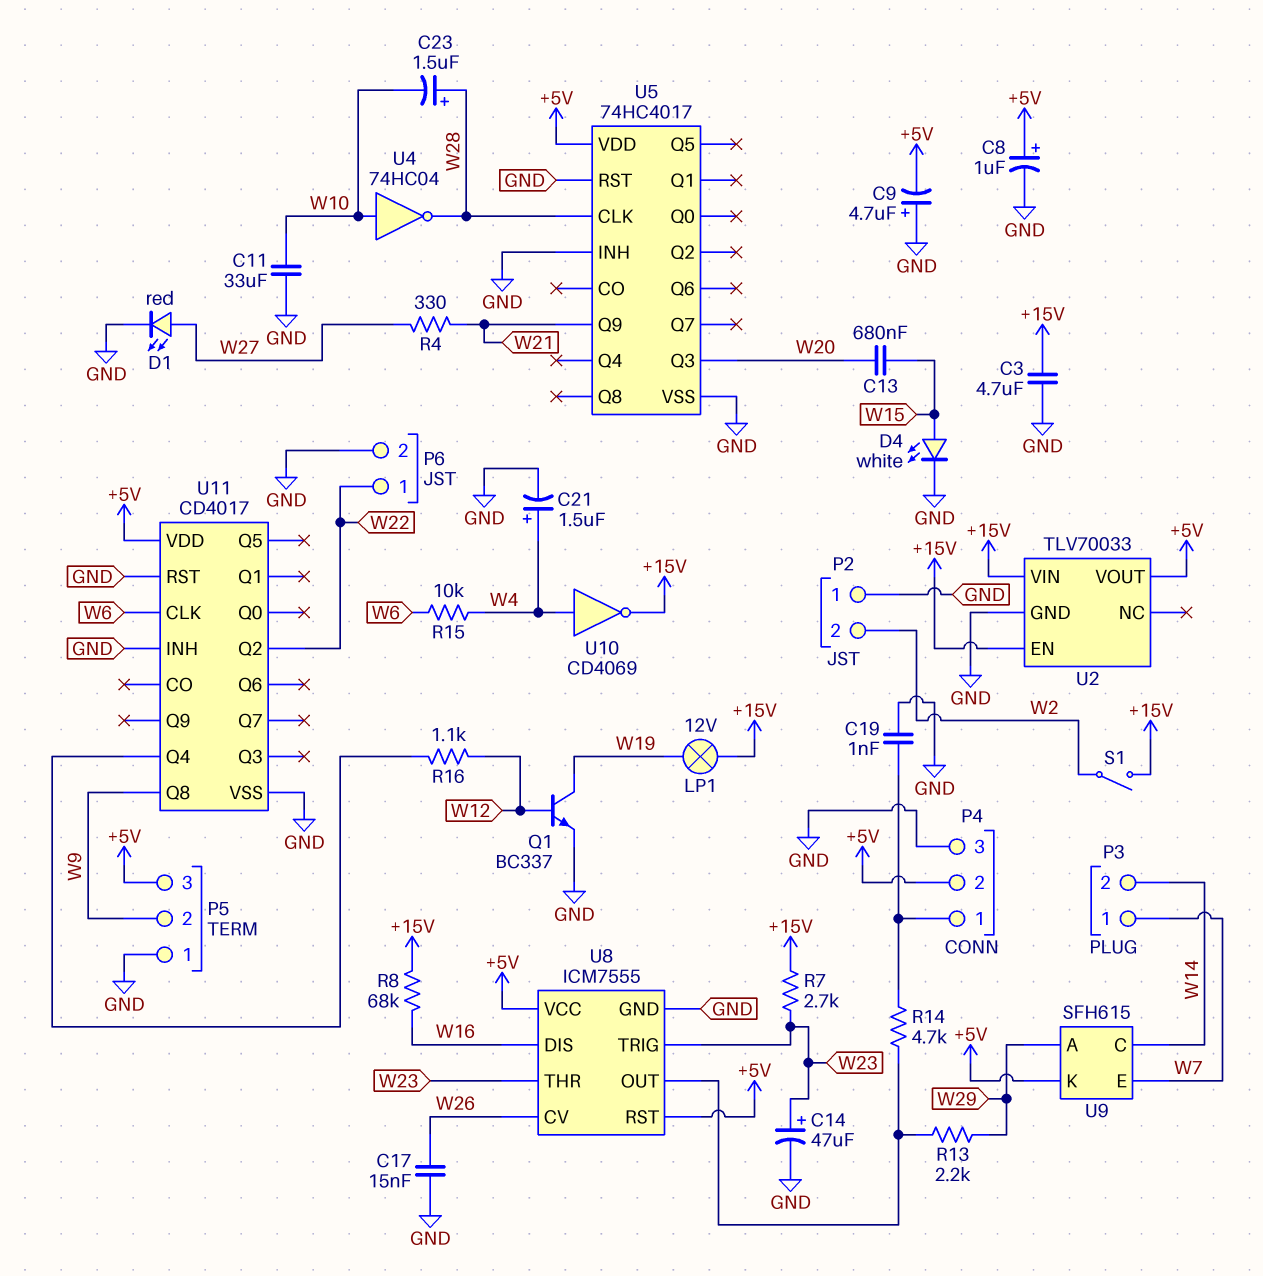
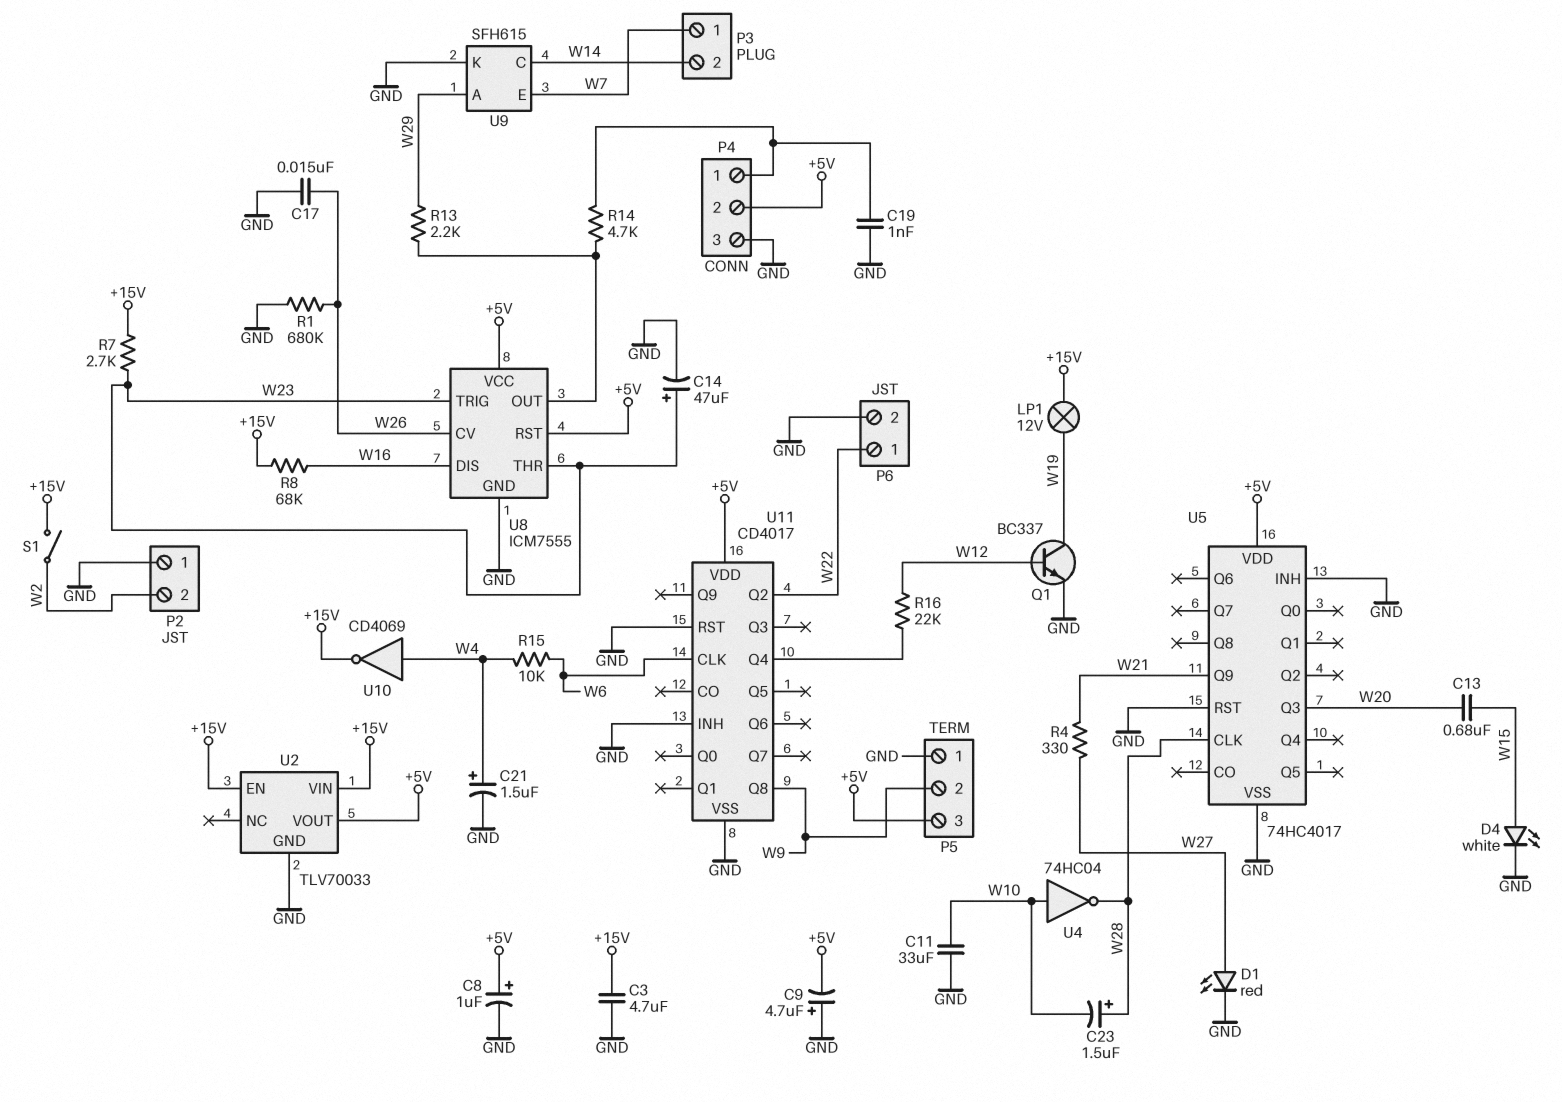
R1: none -> 680k (GND, W26)
R16: 1.1k (U11/Q4, W12) -> 22k (U11/Q4, W12)
U9 pin K: +5V -> GND

